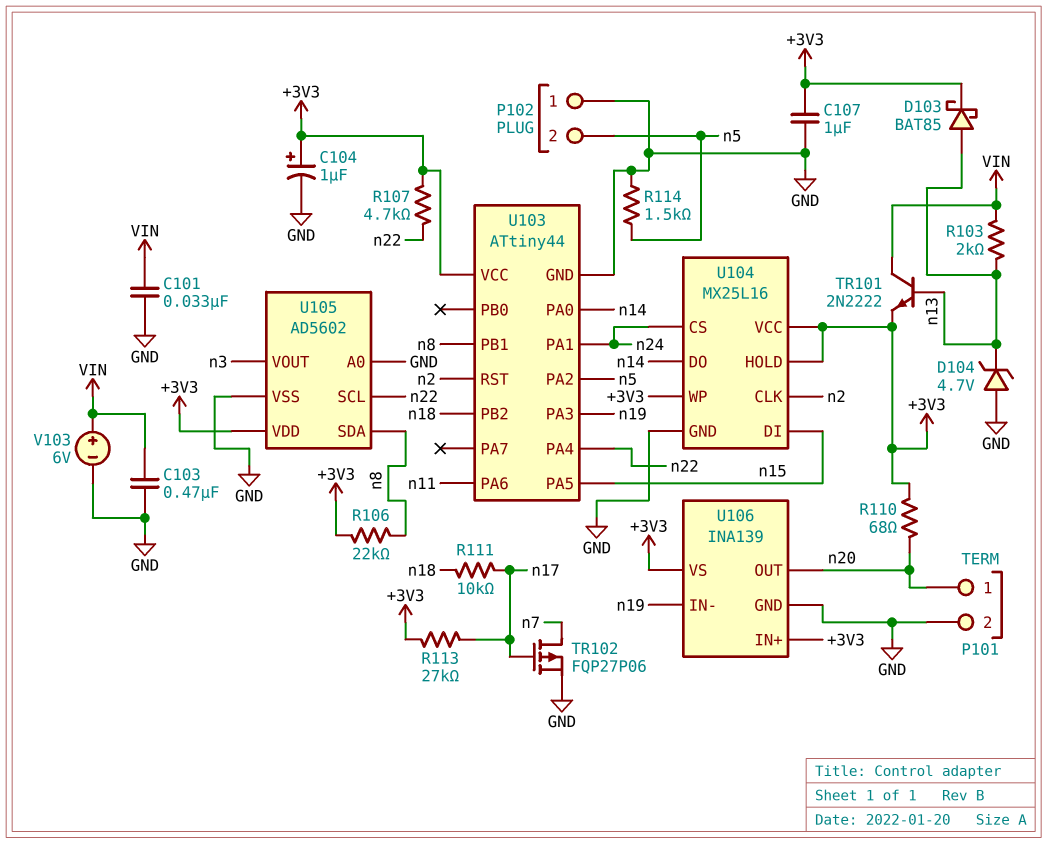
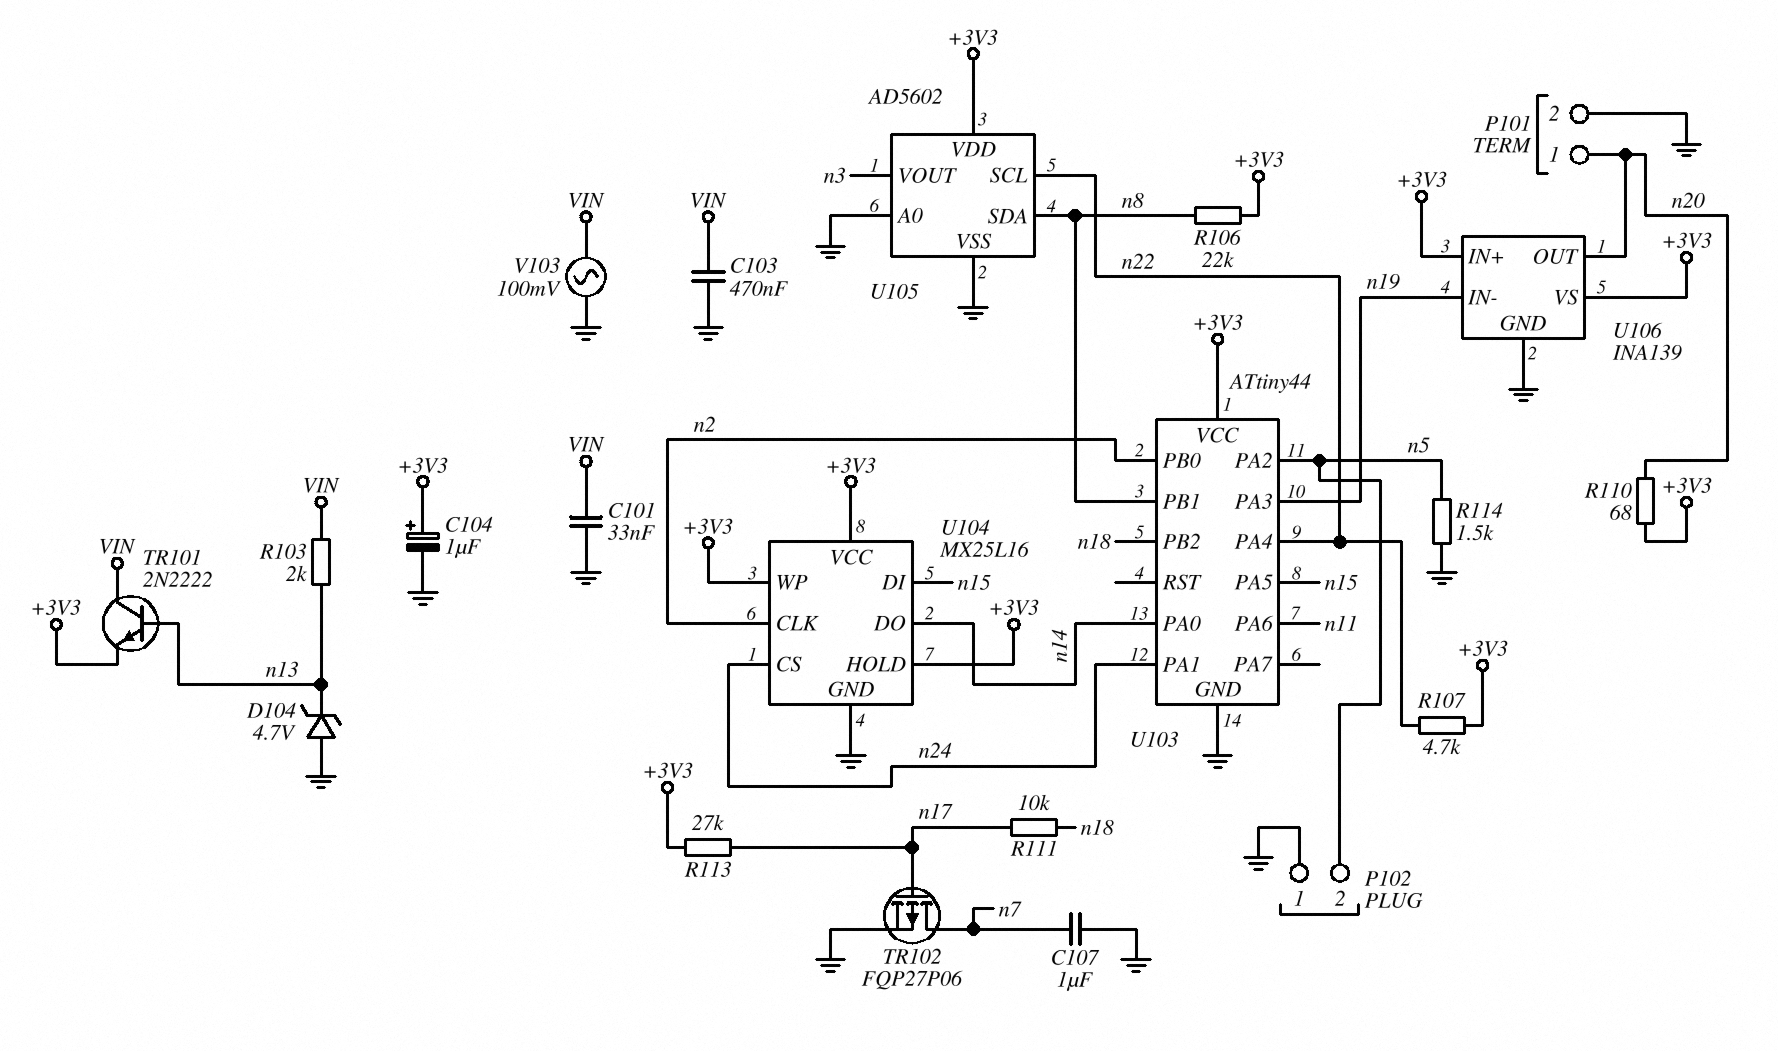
C107: 1uF (+3V3, GND) -> 1uF (GND, n7)
D103: schottky BAT85 (A n13, K +3V3) -> none
U103 pin PB0: none -> n2
U103 pin RST: n2 -> none
V103: 6V (plus VIN, minus GND) -> AC 100mV (GND, VIN)

